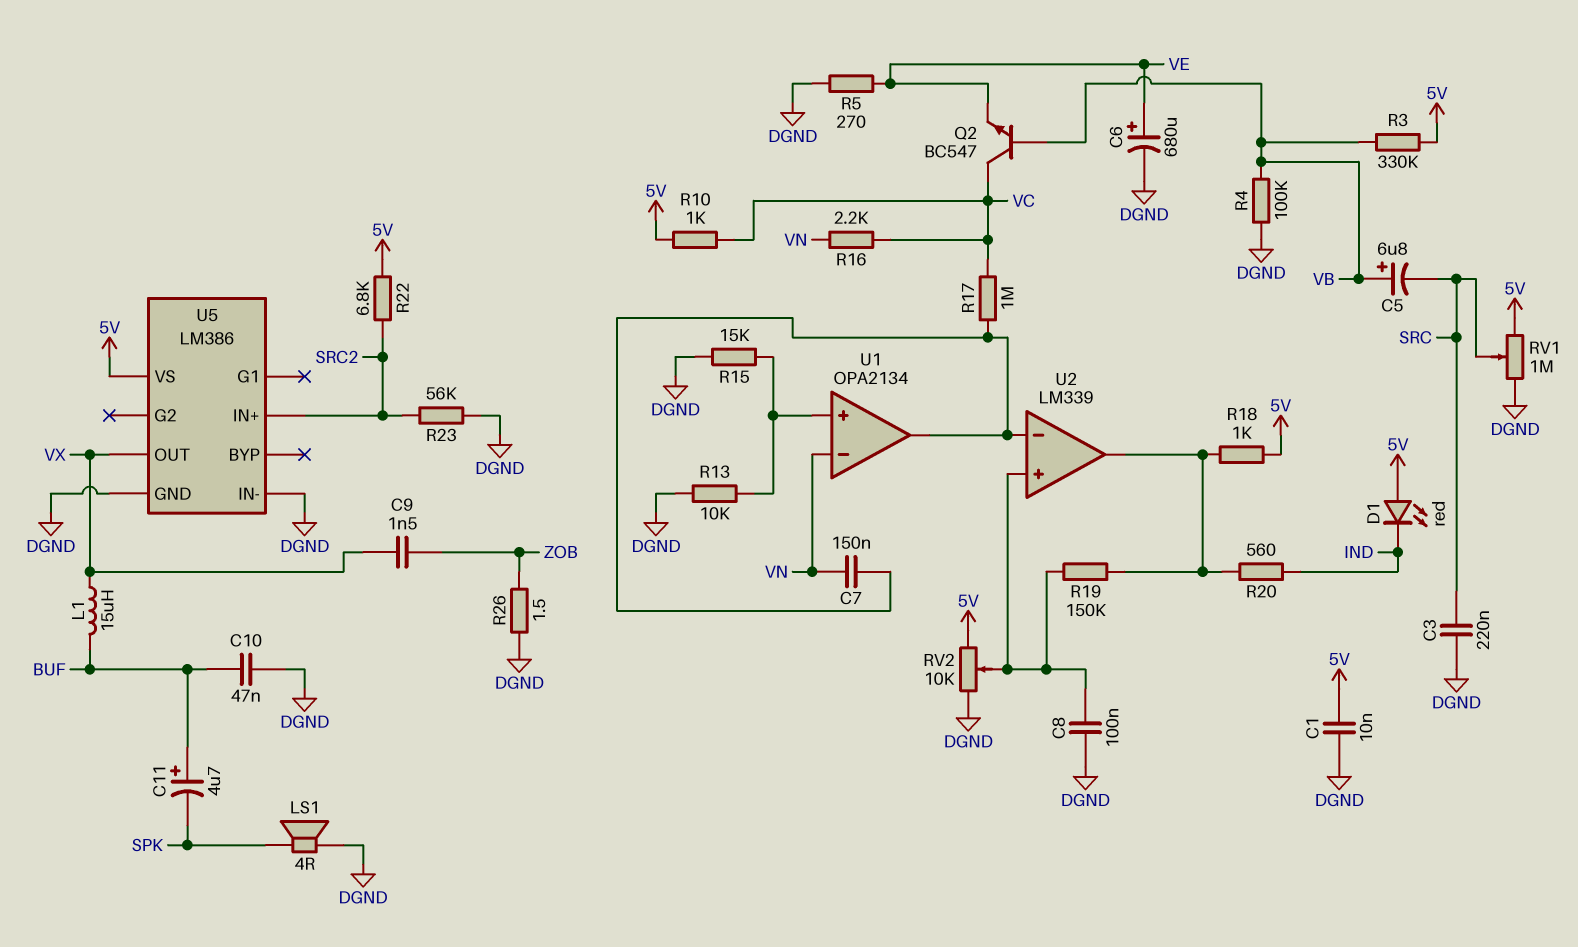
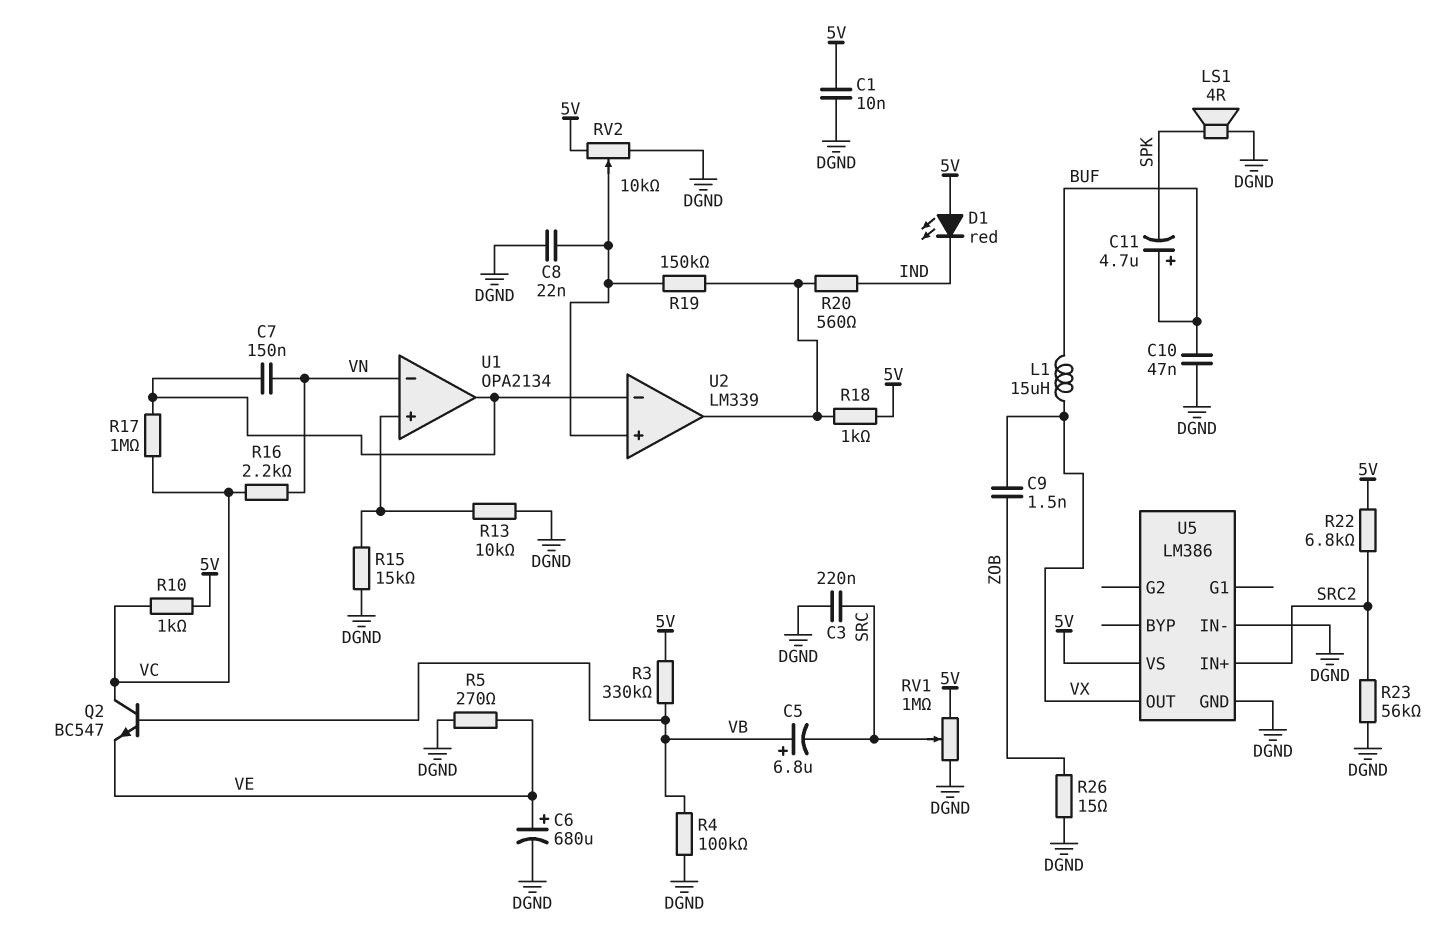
C8: 100nF (DGND, U2/in+) -> 22nF (DGND, U2/in+)
R26: 1.5 (DGND, ZOB) -> 15 (DGND, ZOB)

